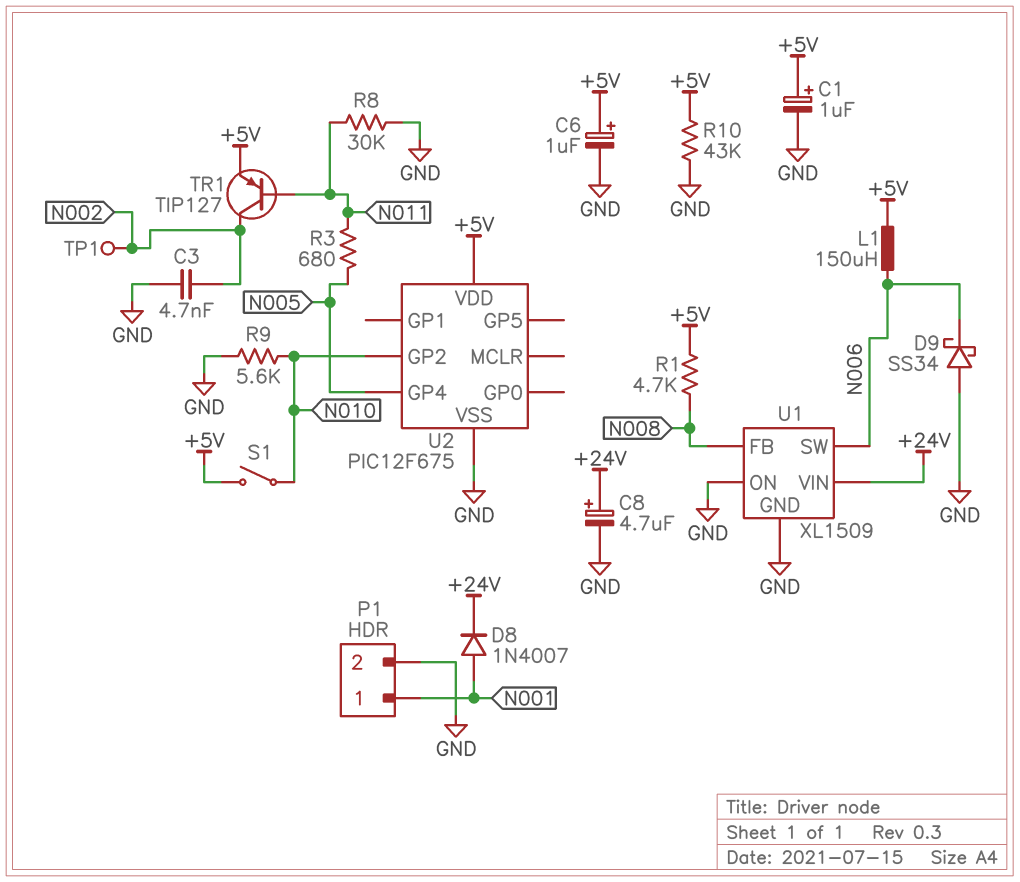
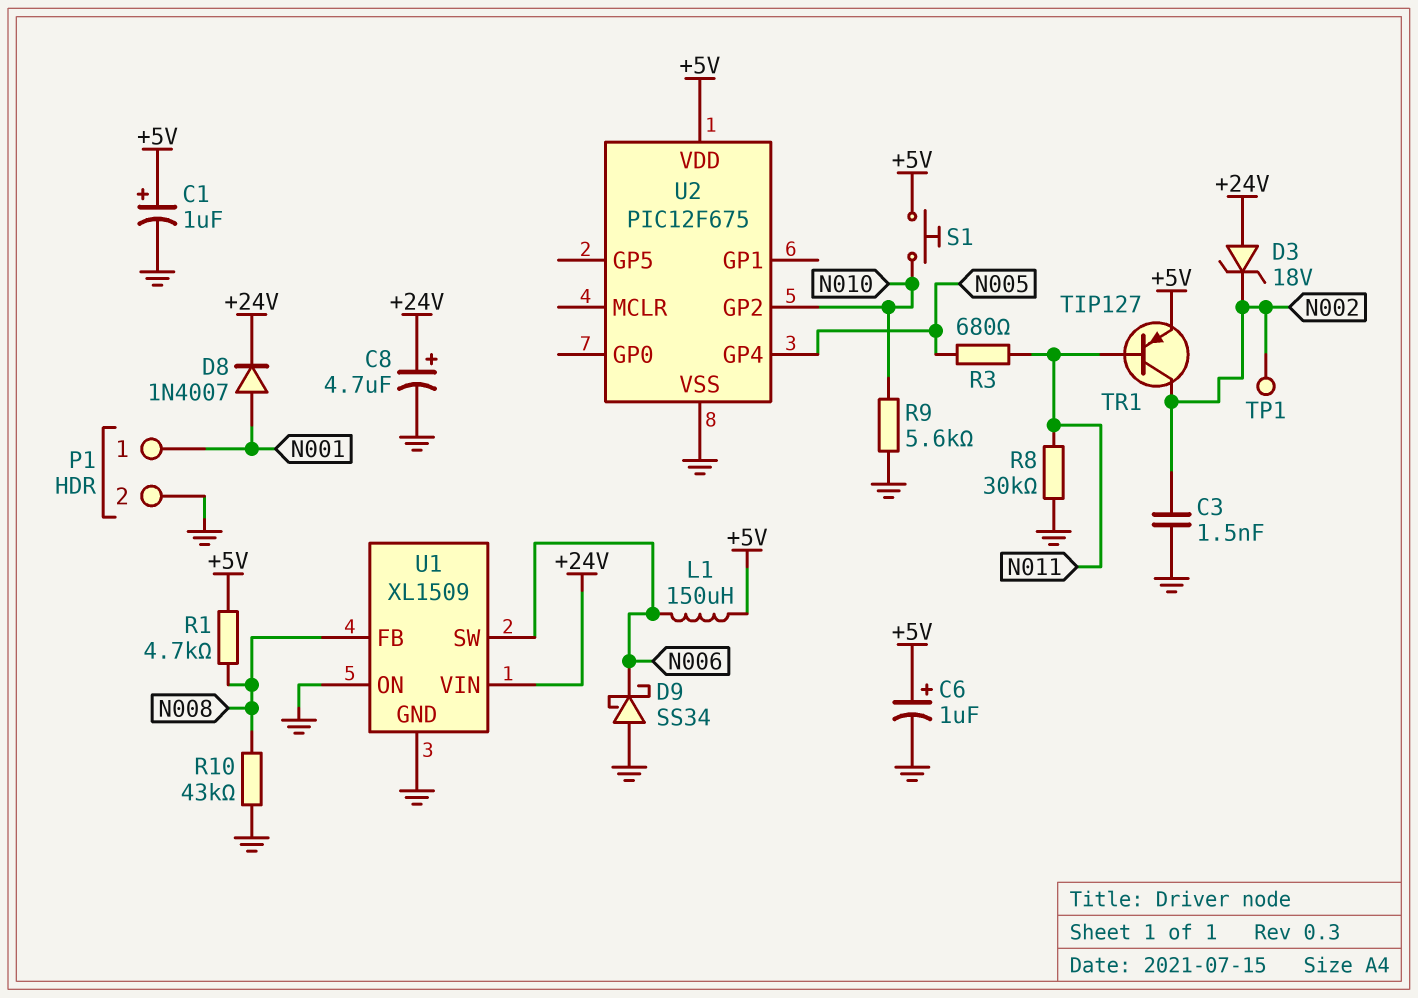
C3: 4.7nF (GND, N002) -> 1.5nF (GND, N002)
D3: none -> zener 18V (A +24V, K N002)
R10: 43k (+5V, GND) -> 43k (GND, N008)
S1: switch (+5V, N010) -> button (+5V, N010)

